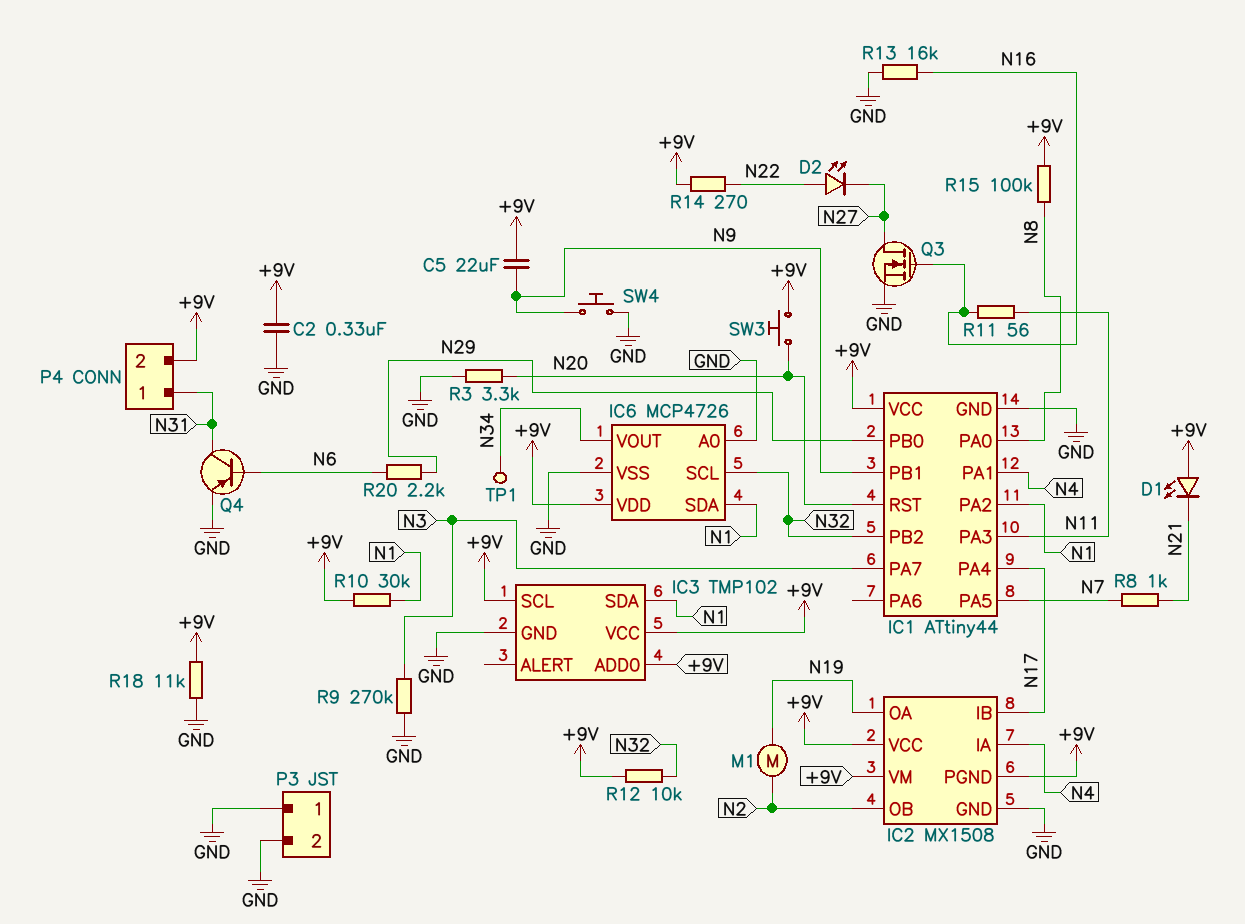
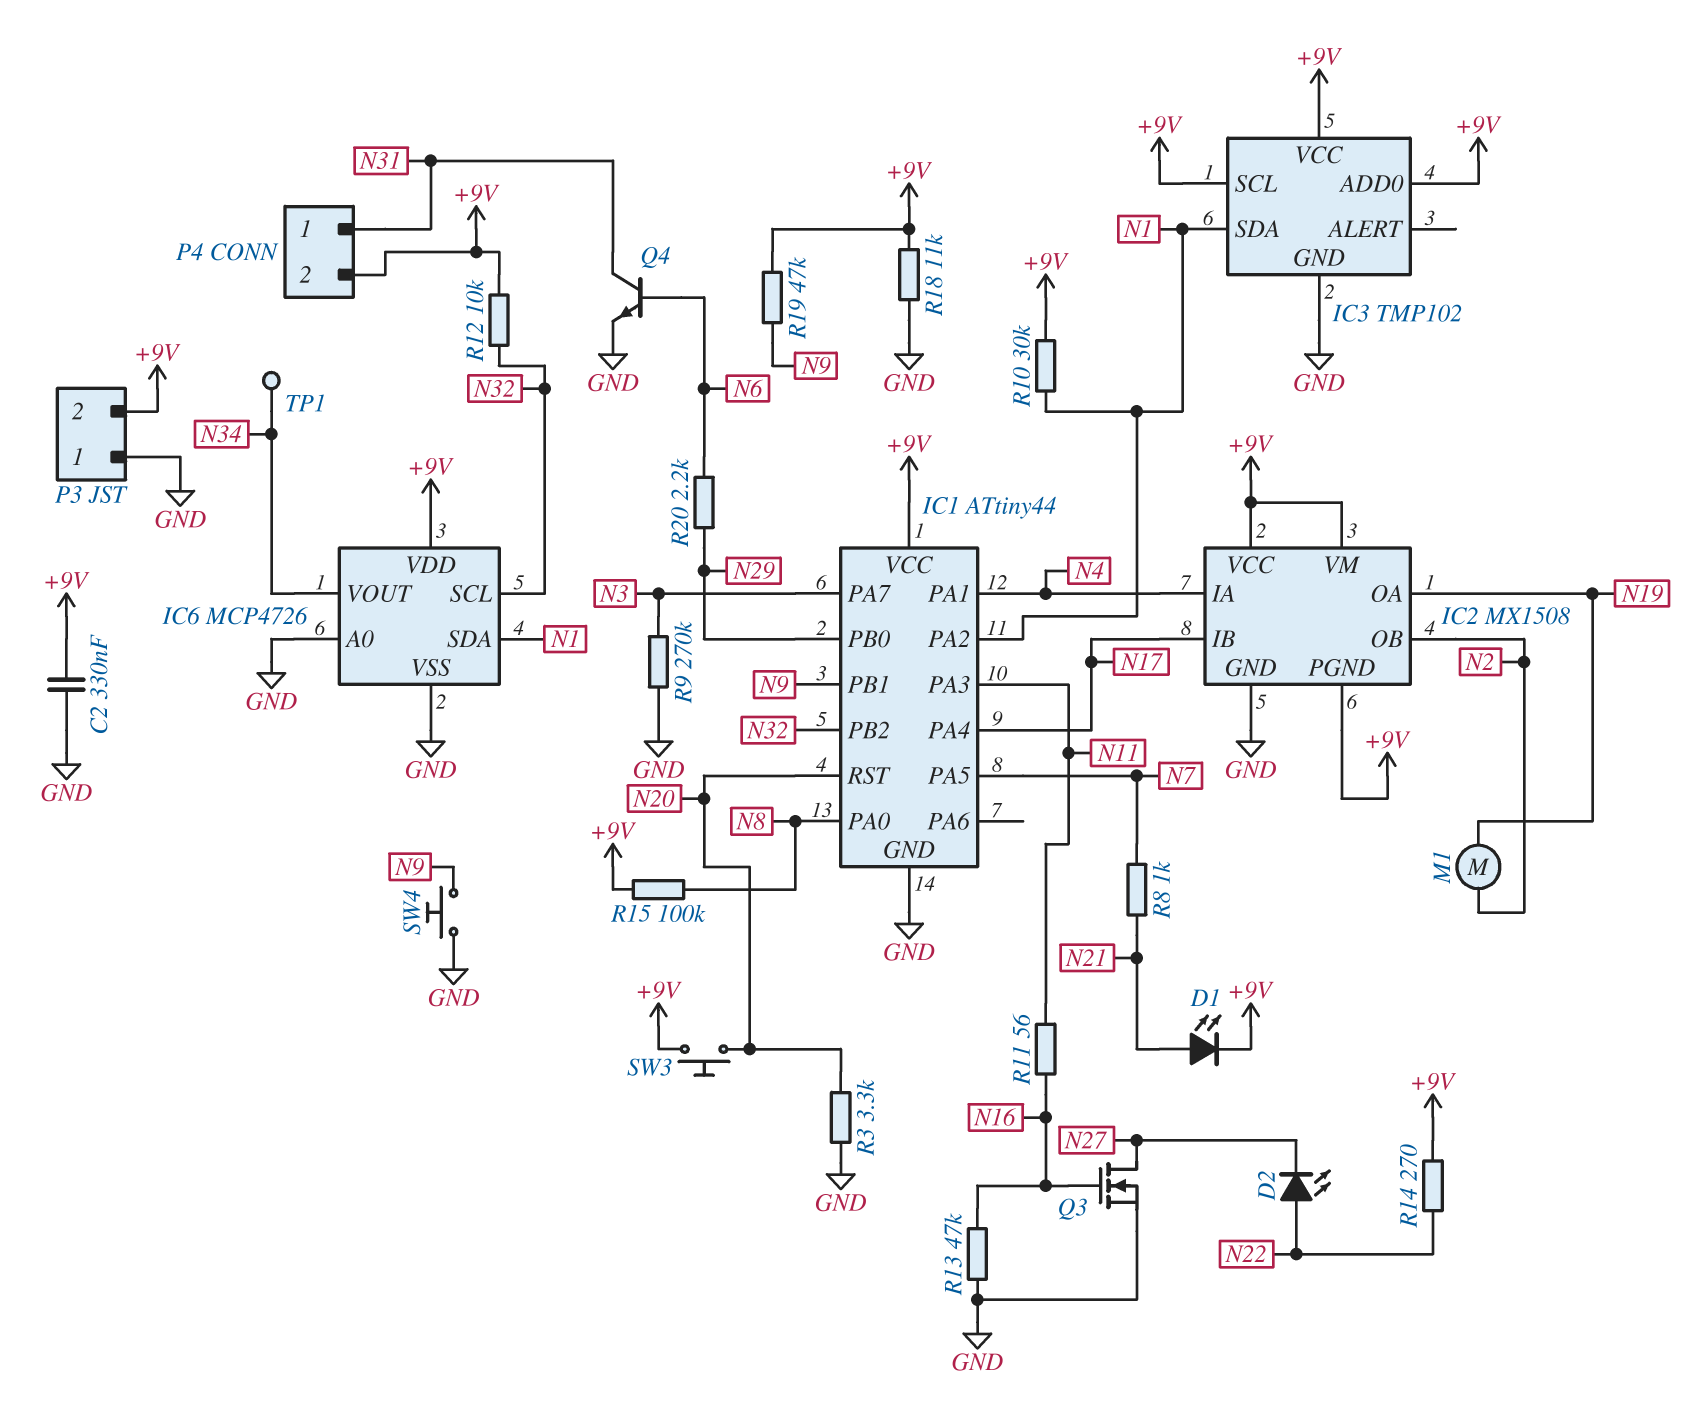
C5: 22uF (+9V, N9) -> none
D1: LED (A +9V, K N21) -> LED (A N21, K +9V)
P3 pin 2: GND -> +9V
Q4: PNP (B N6, C N31, E GND) -> NPN (B N6, C N31, E GND)
R13: 16k (GND, N16) -> 47k (GND, N16)
R19: none -> 47k (+9V, N9)

